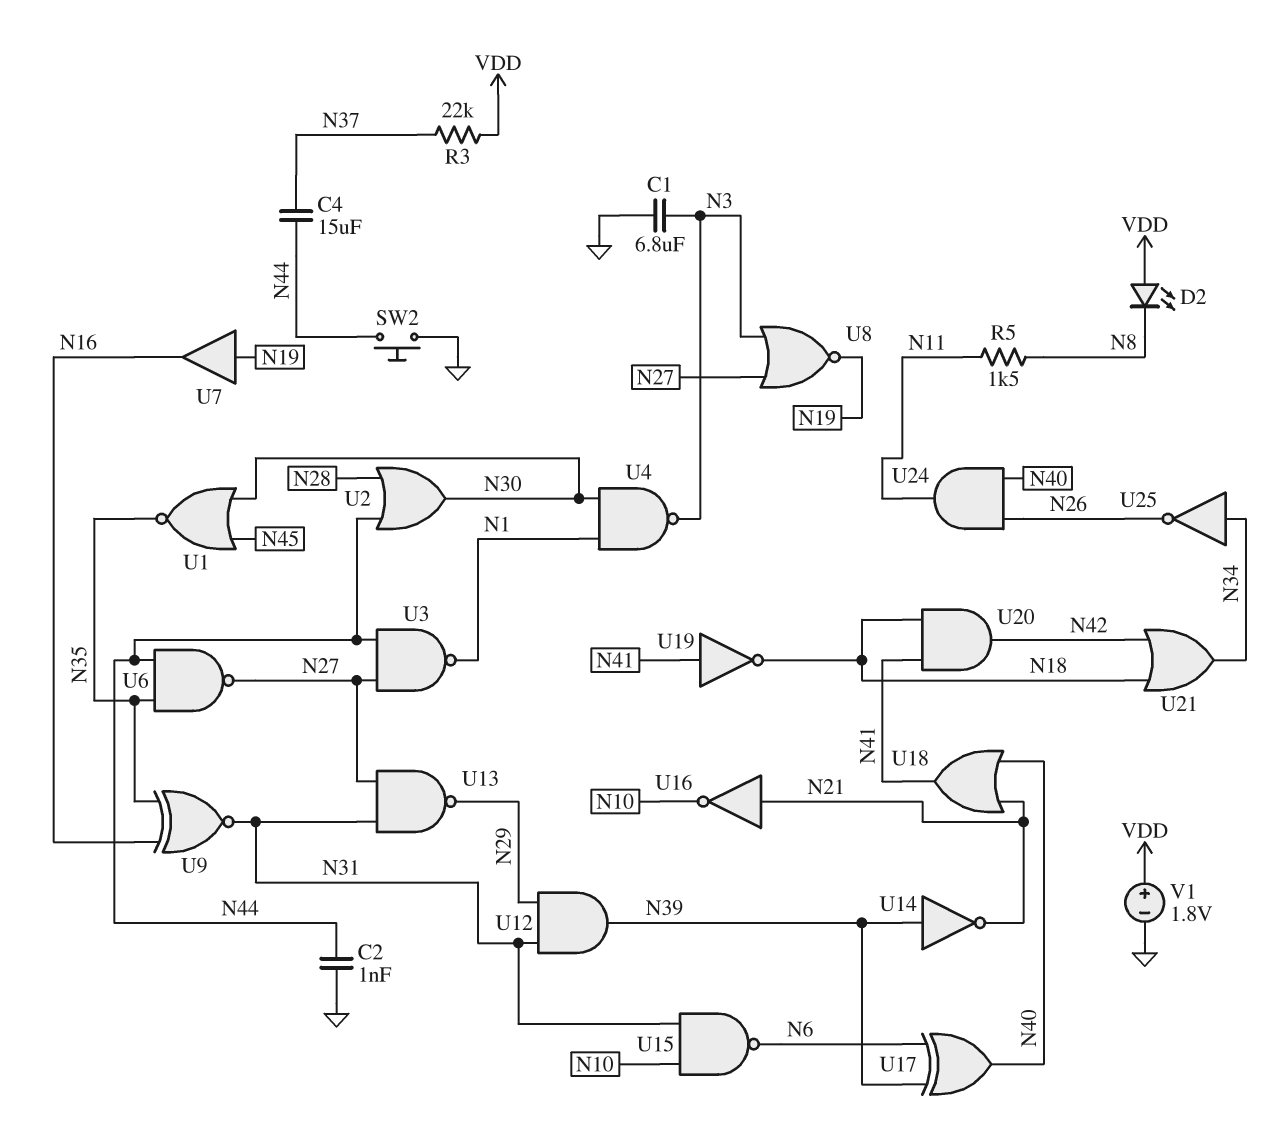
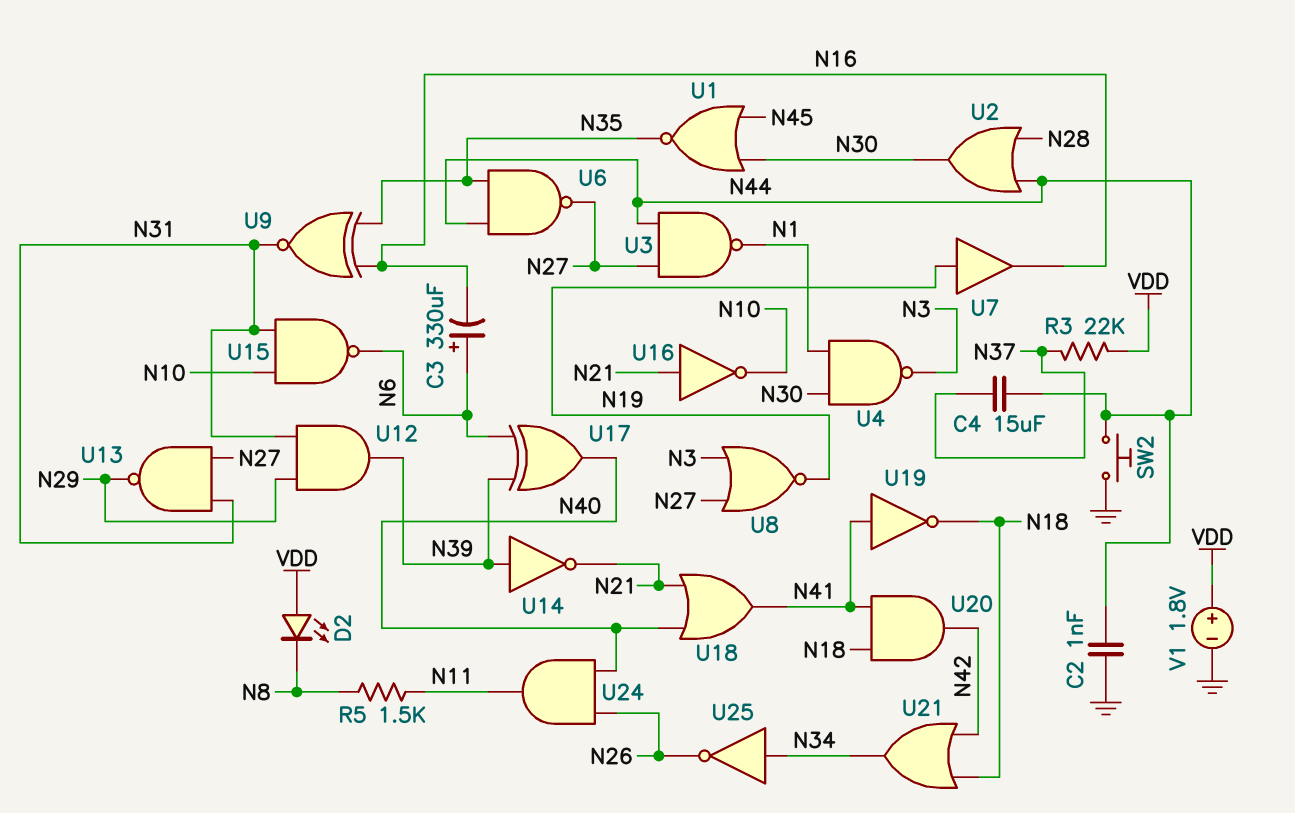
C1: 6.8uF (GND, N3) -> none
C3: none -> 330uF (plus N6, minus N16)

